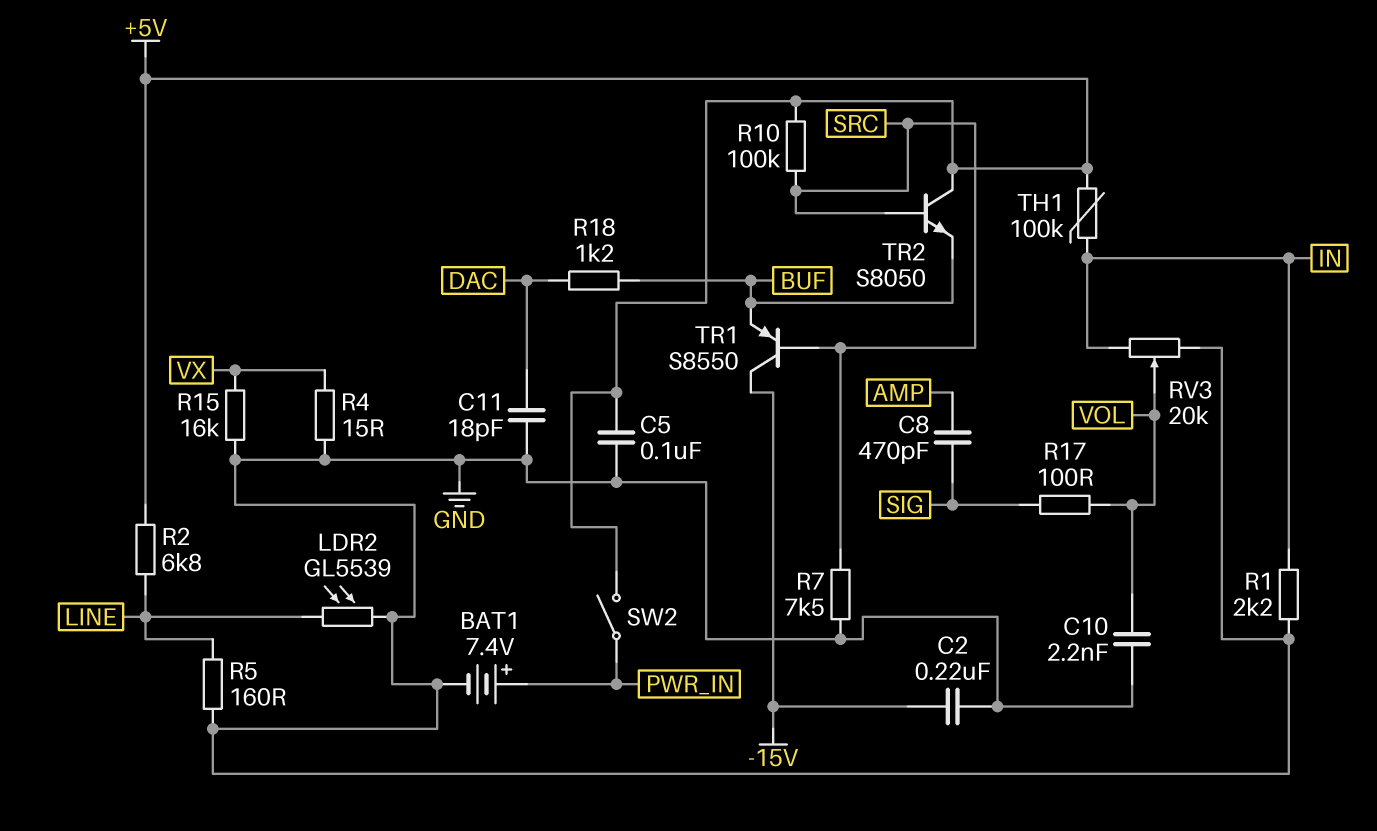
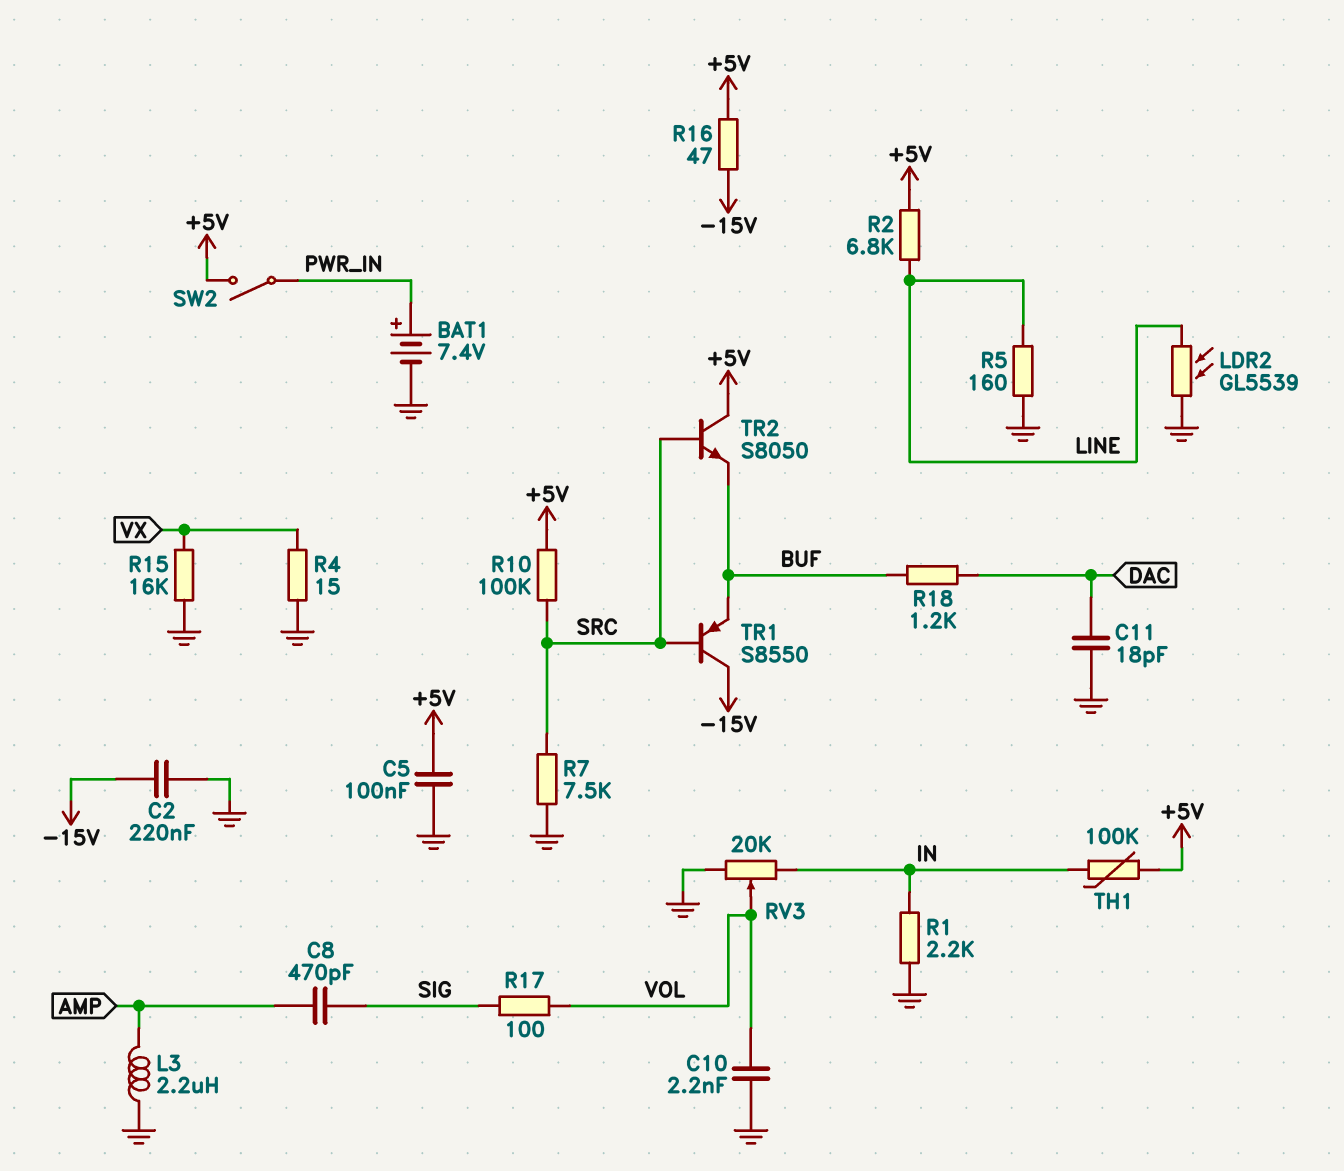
L3: none -> 2.2uH (AMP, GND)
R16: none -> 47 (+5V, -15V)

